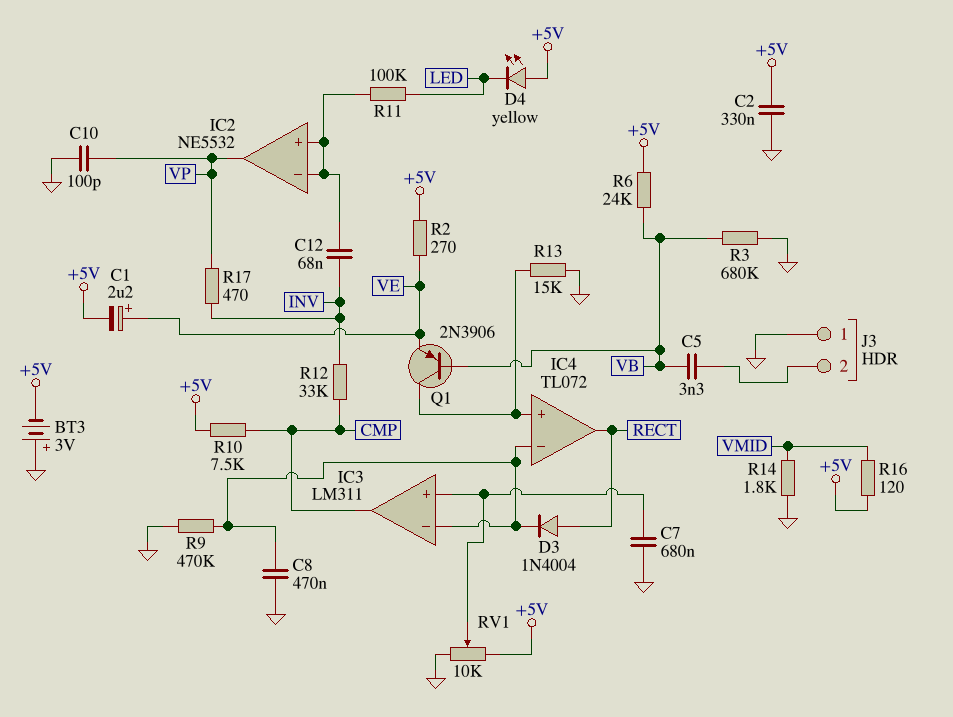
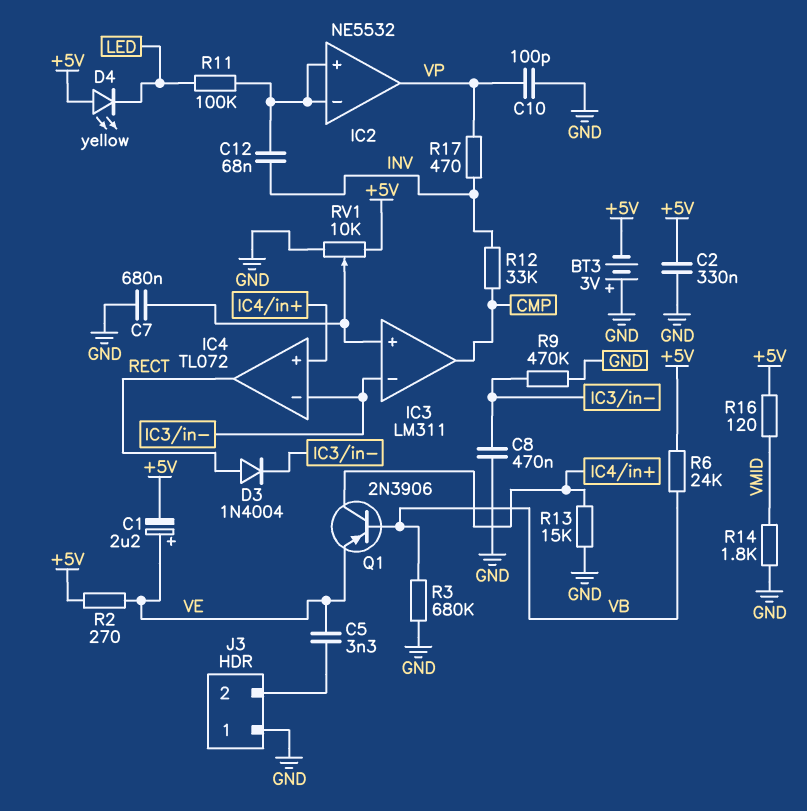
C5: 3.3nF (J3/2, VB) -> 3.3nF (J3/2, VE)
R10: 7.5k (+5V, CMP) -> none

